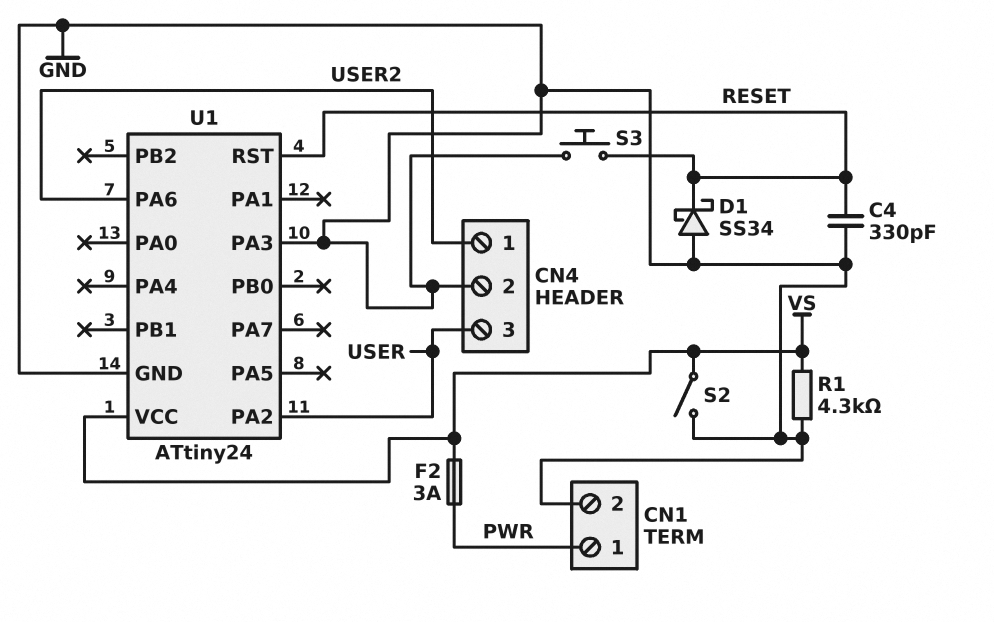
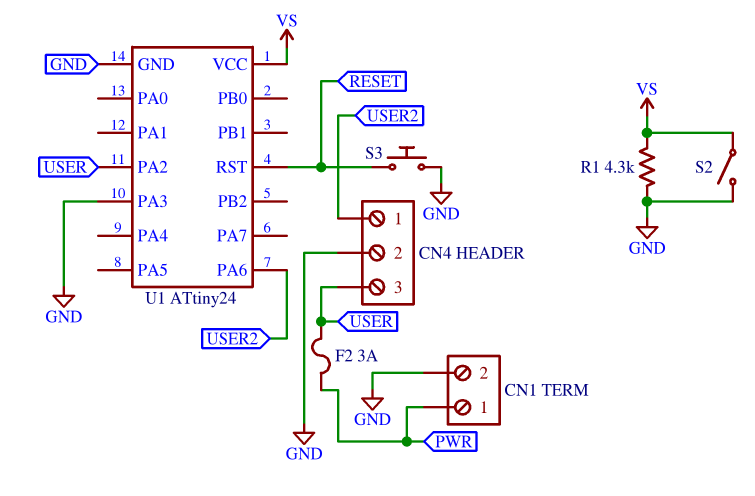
C4: 330pF (GND, RESET) -> none
D1: schottky SS34 (A GND, K RESET) -> none
F2: 3A (PWR, VS) -> 3A (PWR, USER)

